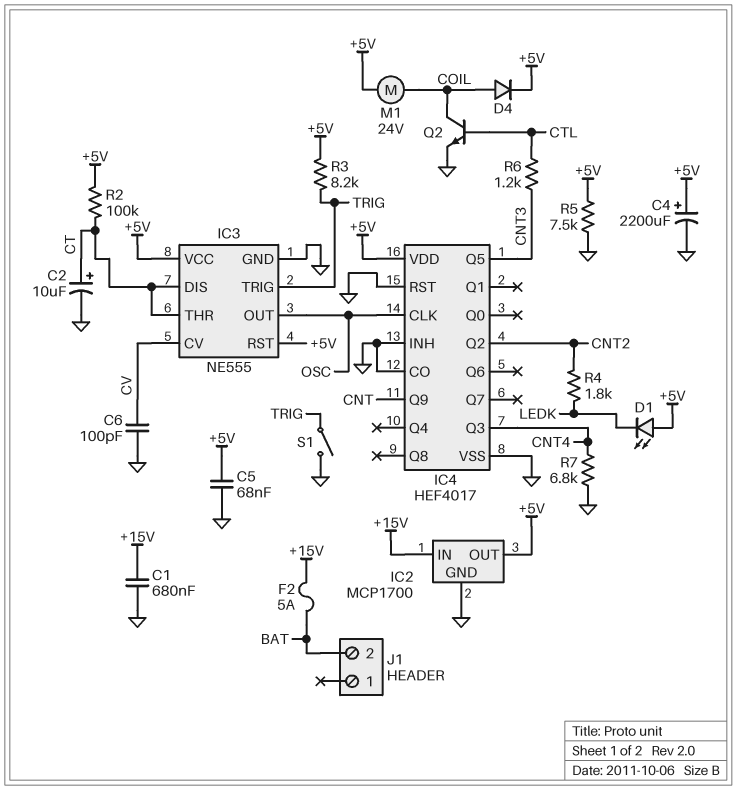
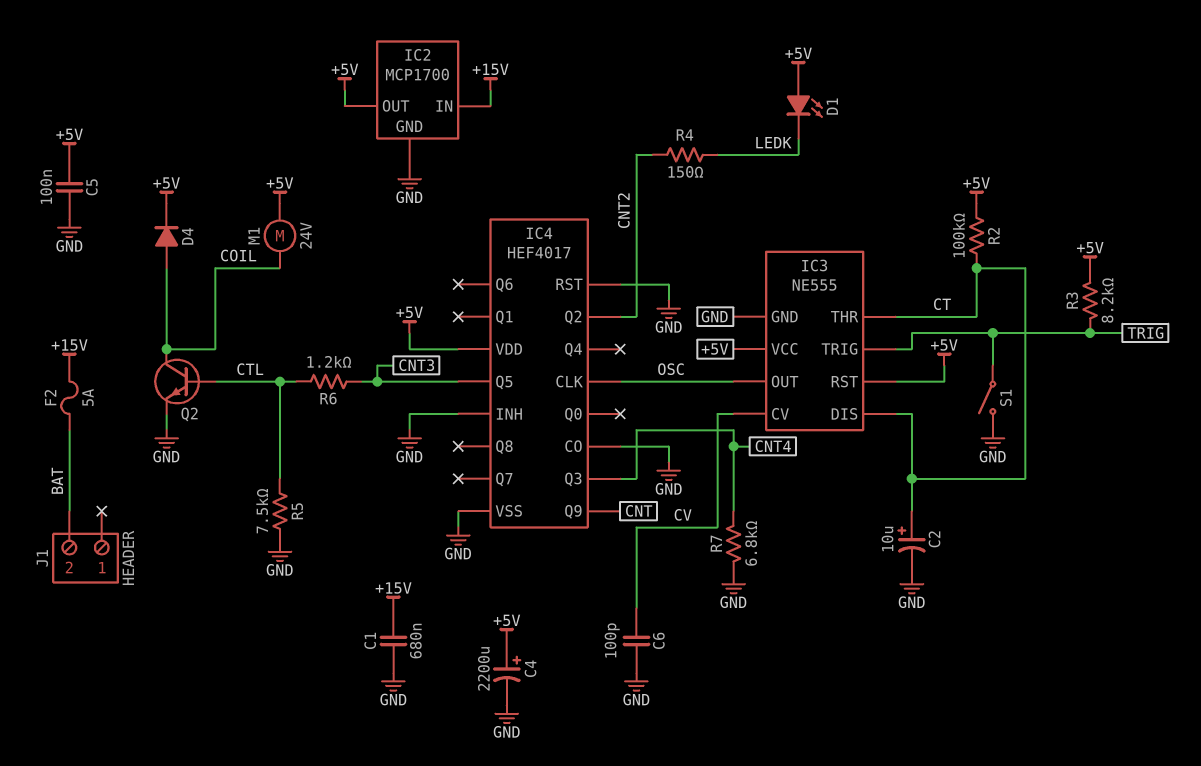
C5: 68nF (+5V, GND) -> 100nF (+5V, GND)
R4: 1.8k (CNT2, LEDK) -> 150 (CNT2, LEDK)
R5: 7.5k (+5V, GND) -> 7.5k (CTL, GND)

